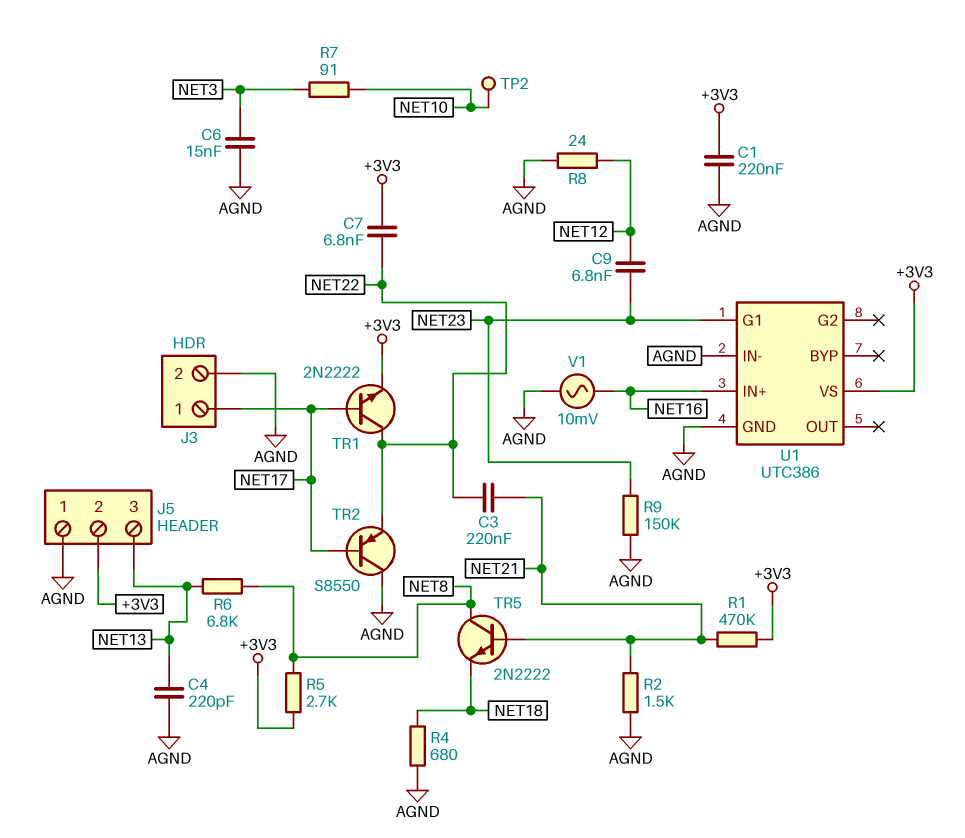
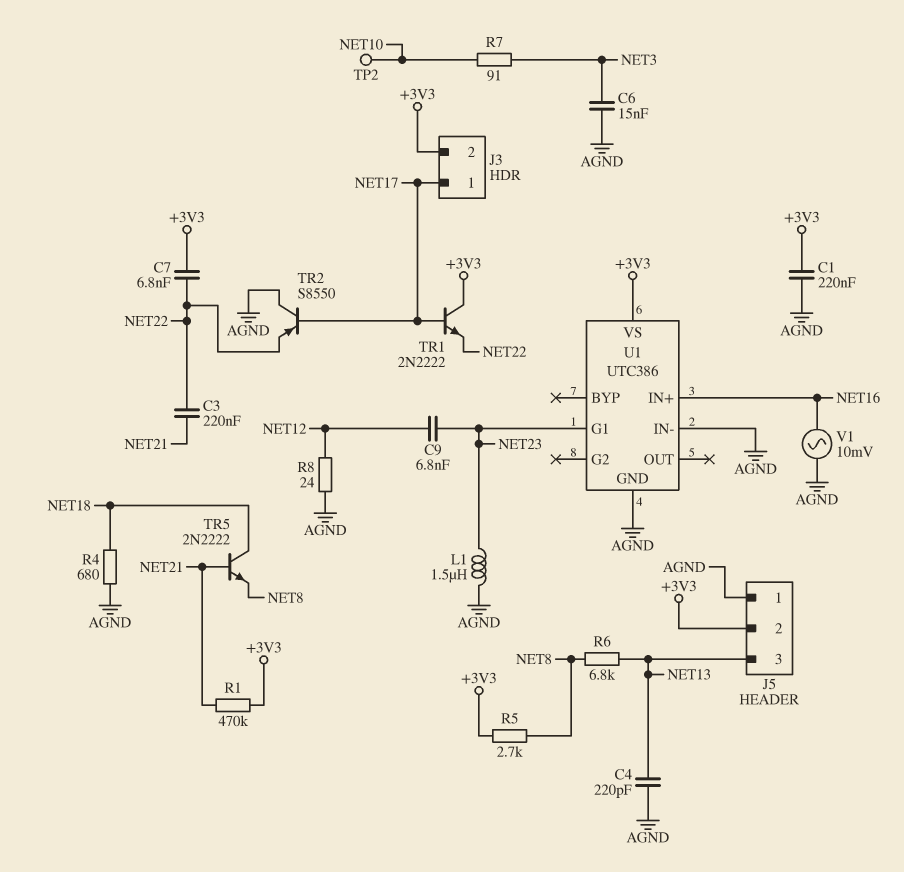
J3 pin 2: AGND -> +3V3
L1: none -> 1.5uH (AGND, NET23)
R2: 1.5k (AGND, NET21) -> none
R9: 150k (AGND, NET23) -> none
TR1: NPN 2N2222 (B NET17, C NET22, E +3V3) -> NPN 2N2222 (B NET17, C +3V3, E NET22)
TR5: NPN 2N2222 (B NET21, C NET8, E NET18) -> NPN 2N2222 (B NET21, C NET18, E NET8)

